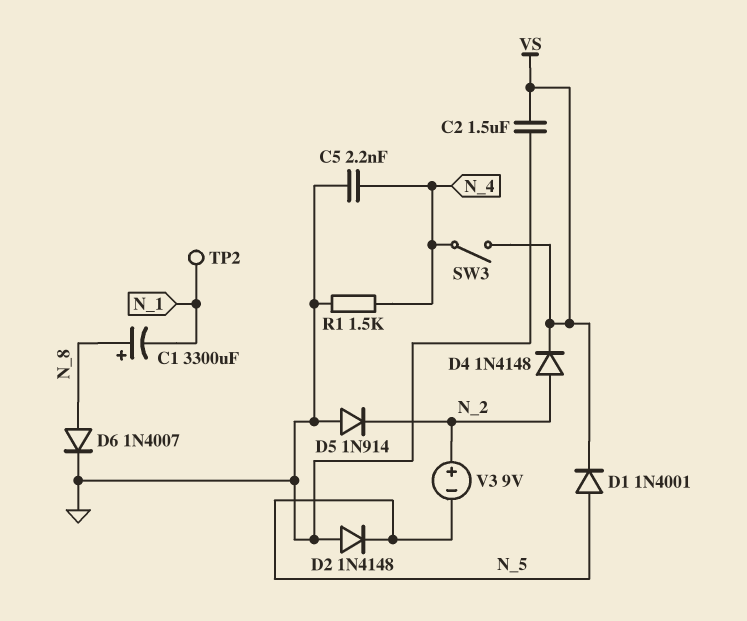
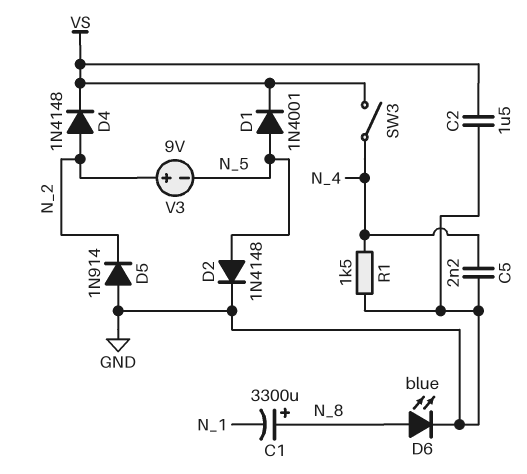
D2: diode 1N4148 (A GND, K N_5) -> diode 1N4148 (A N_5, K GND)
D6: diode 1N4007 (A N_8, K GND) -> LED blue (A N_8, K GND)
TP2: test point (N_1) -> none

